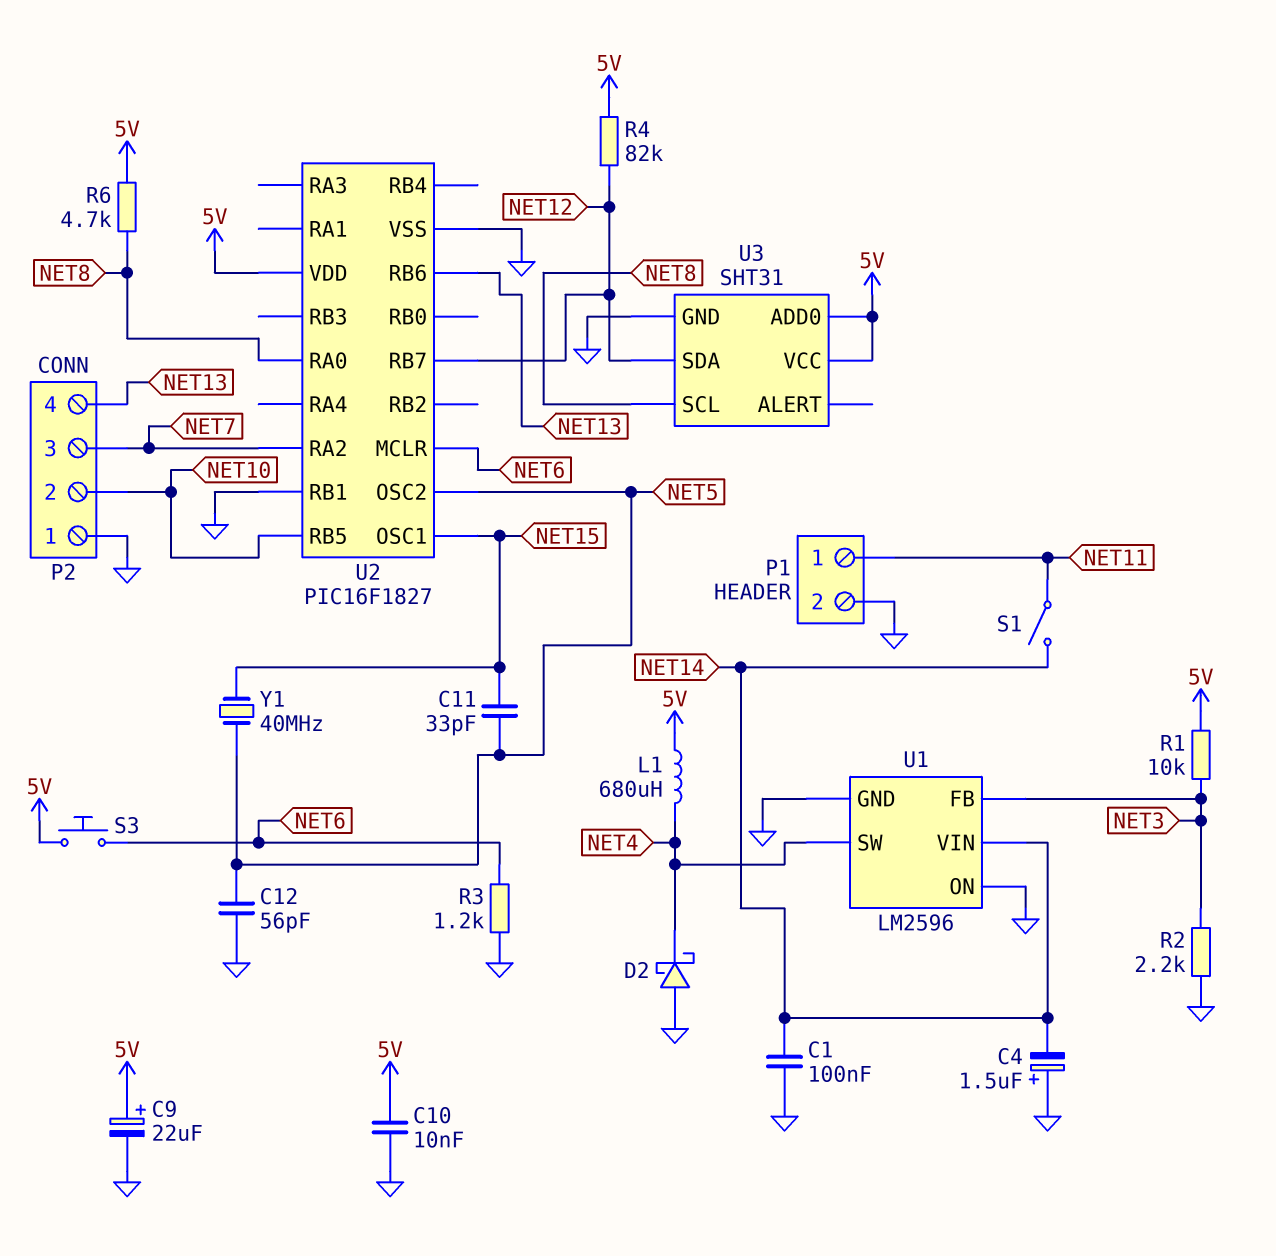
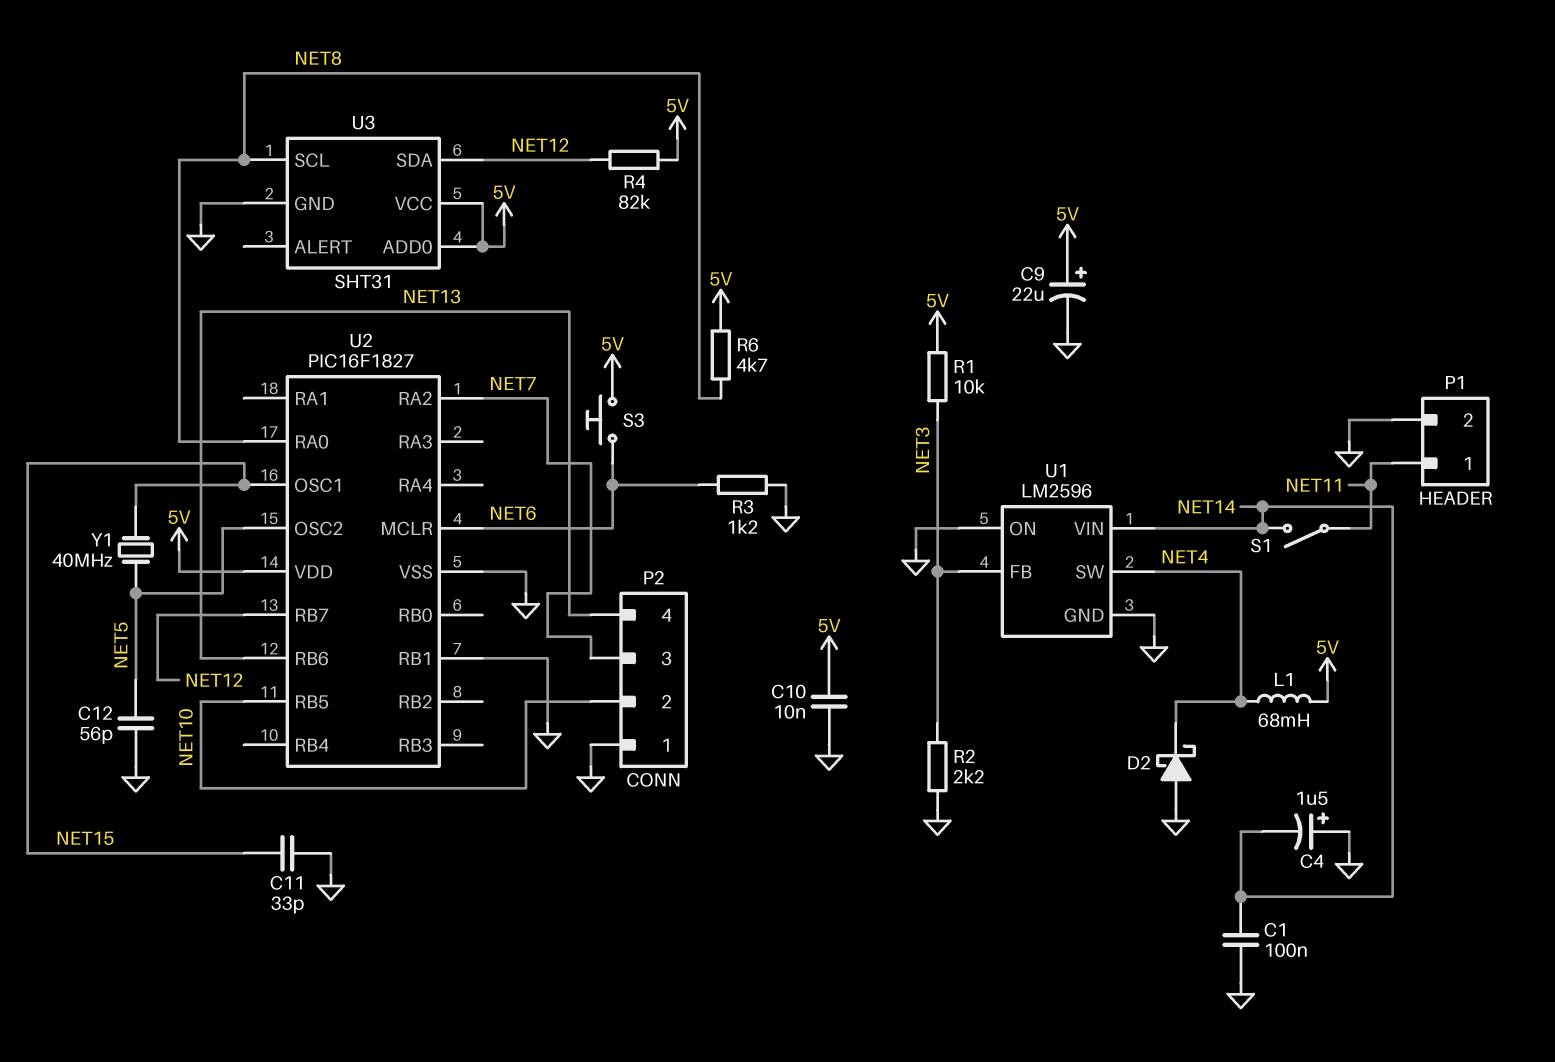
C11: 33pF (NET5, NET15) -> 33pF (GND, NET15)
L1: 680uH (5V, NET4) -> 68mH (5V, NET4)

